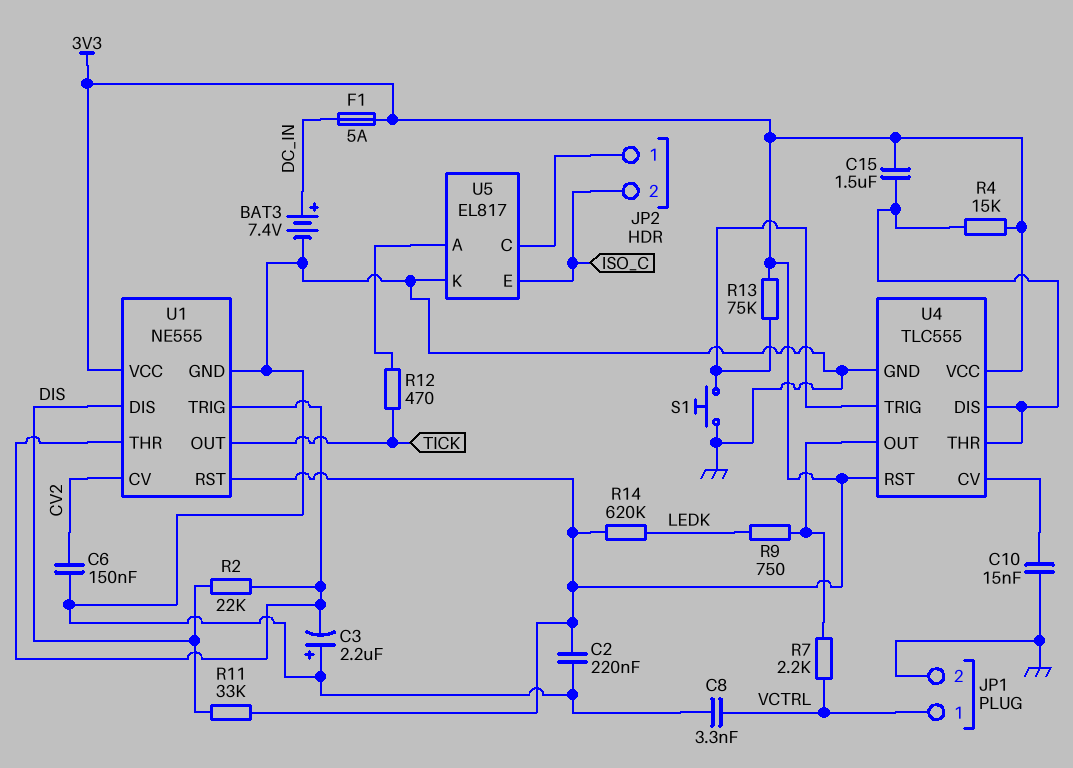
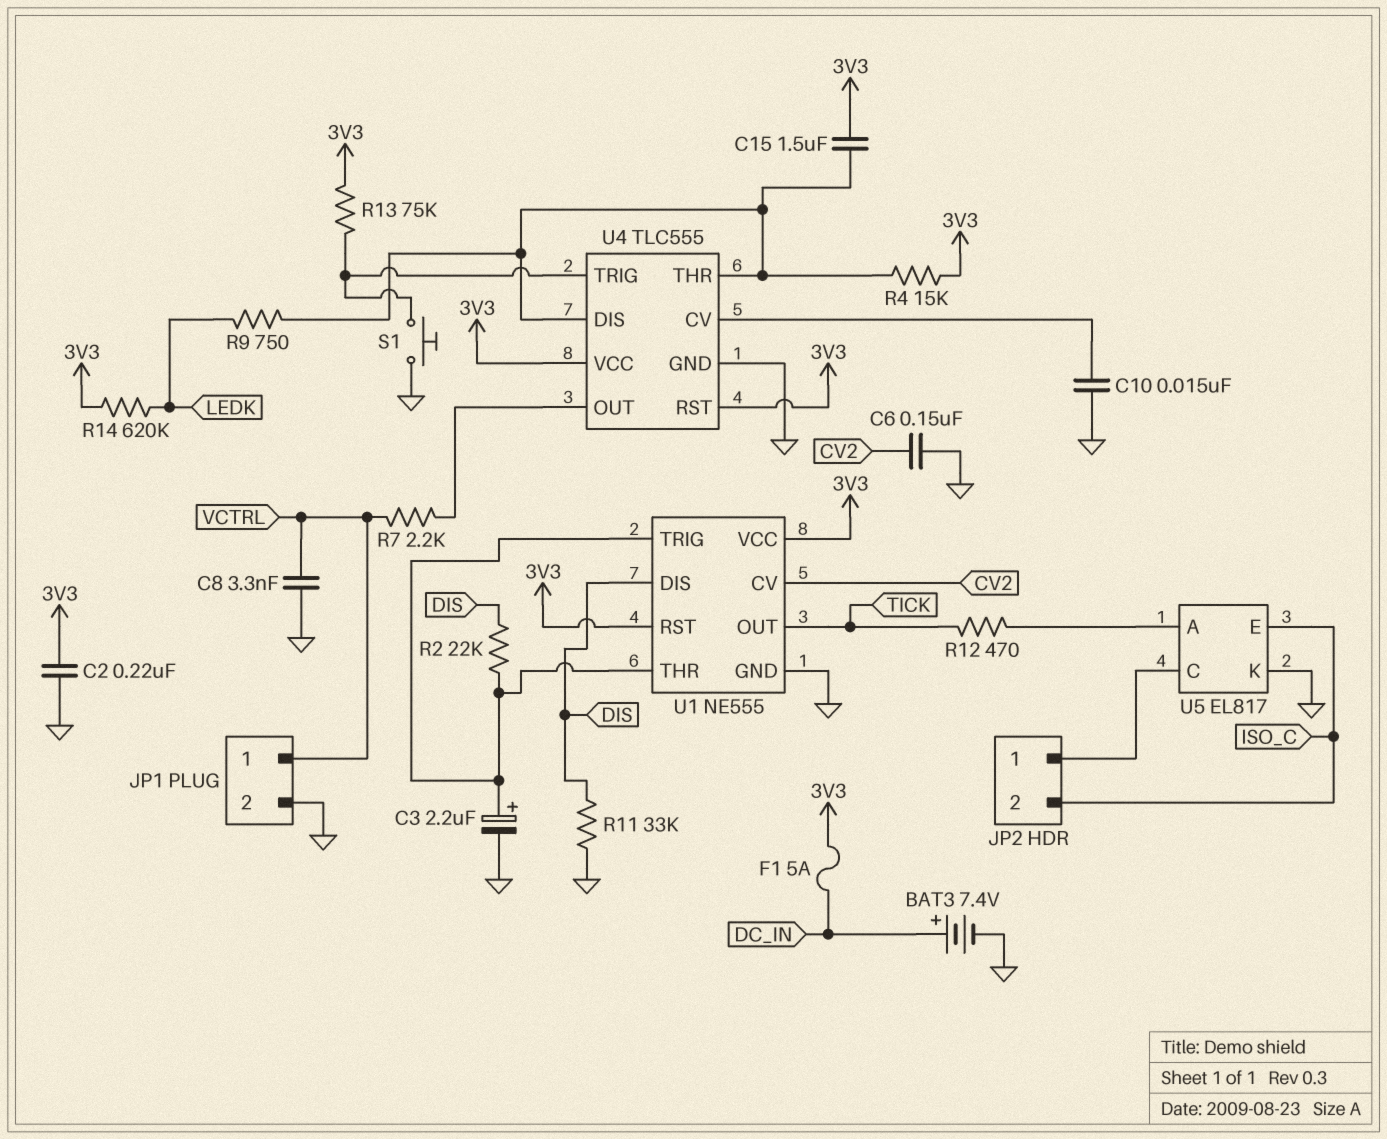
C3: 2.2uF (plus GND, minus U1/THR) -> 2.2uF (plus U1/THR, minus GND)
R9: 750 (LEDK, U4/OUT) -> 750 (LEDK, U4/DIS)
R11: 33k (3V3, DIS) -> 33k (DIS, GND)

